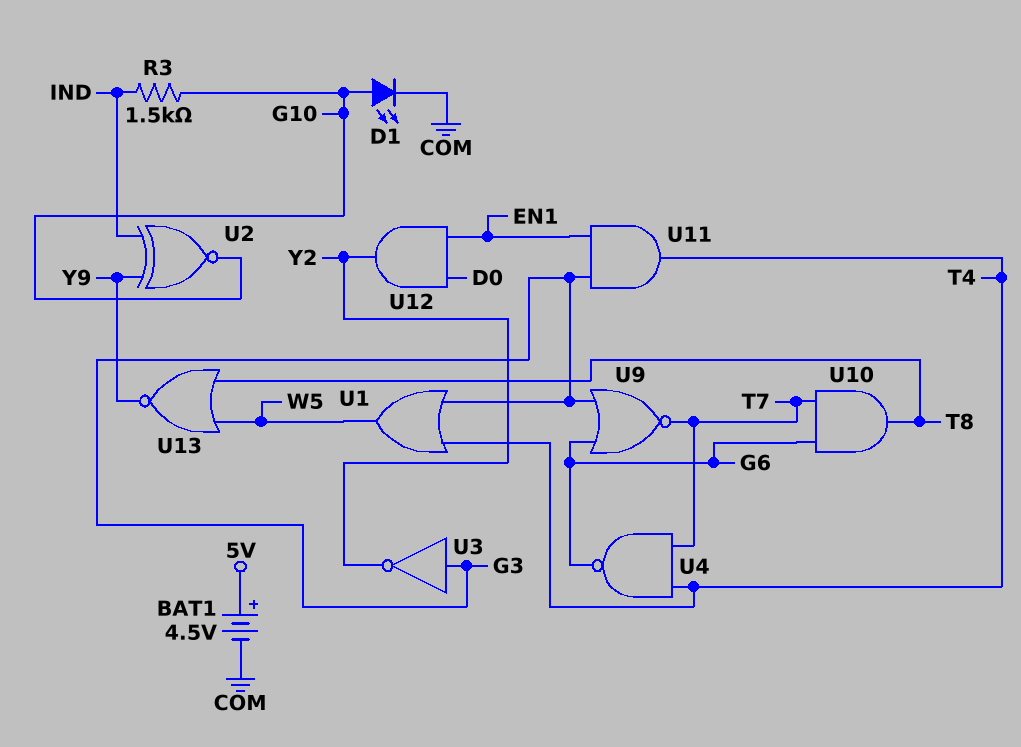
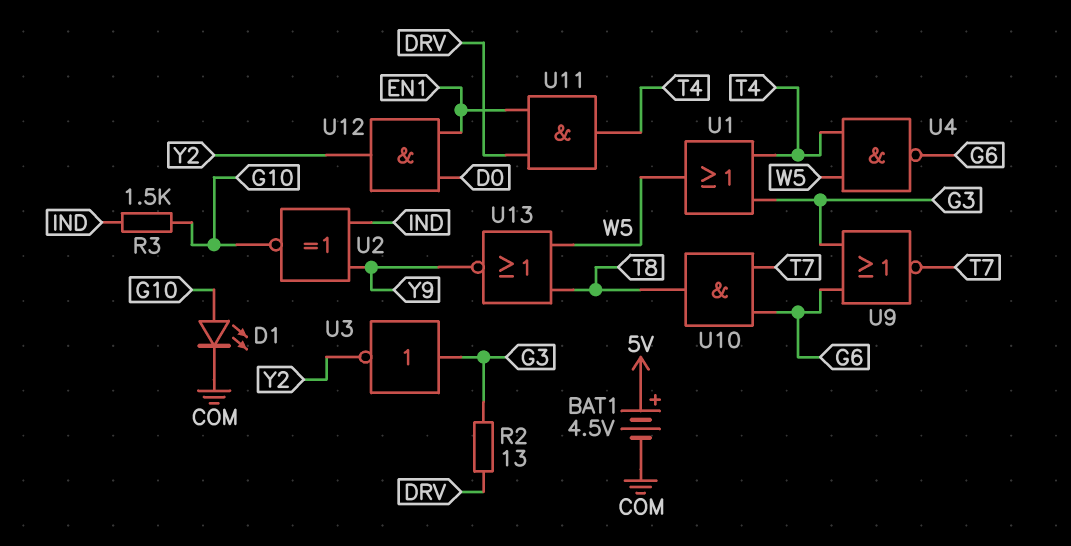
R2: none -> 13 (DRV, G3)
U4: NAND (in T4, in T7, out G6) -> NAND (in T4, in W5, out G6)
U11: AND (in EN1, in G3, out T4) -> AND (in DRV, in EN1, out T4)

